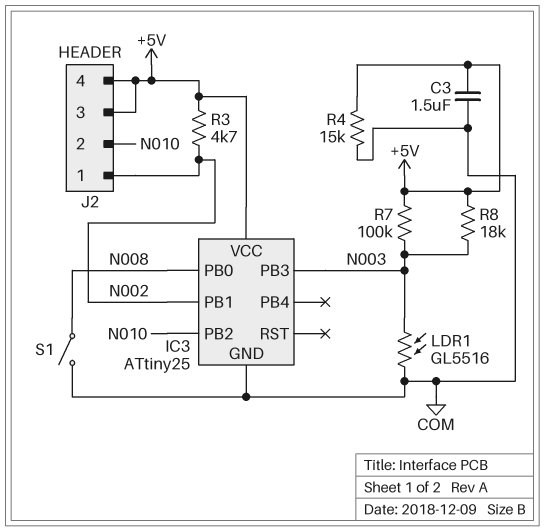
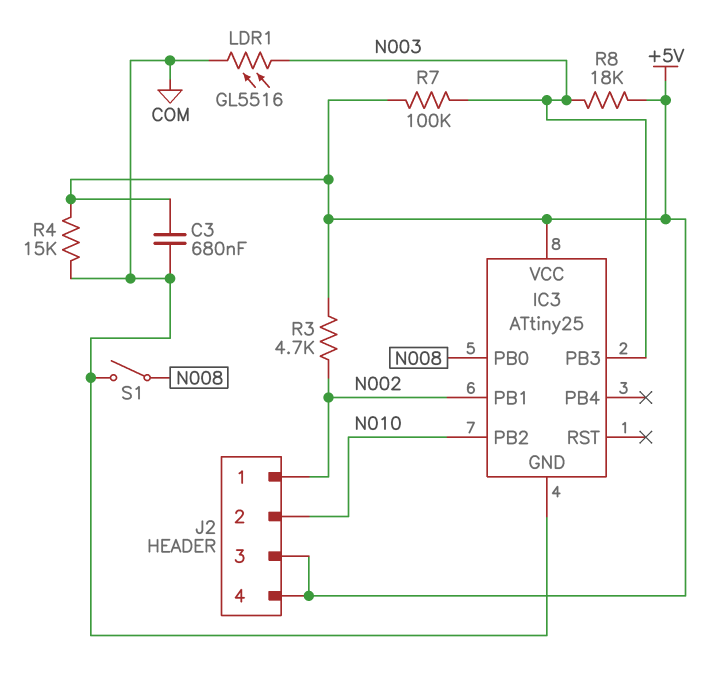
C3: 1.5uF (+5V, COM) -> 680nF (+5V, COM)

